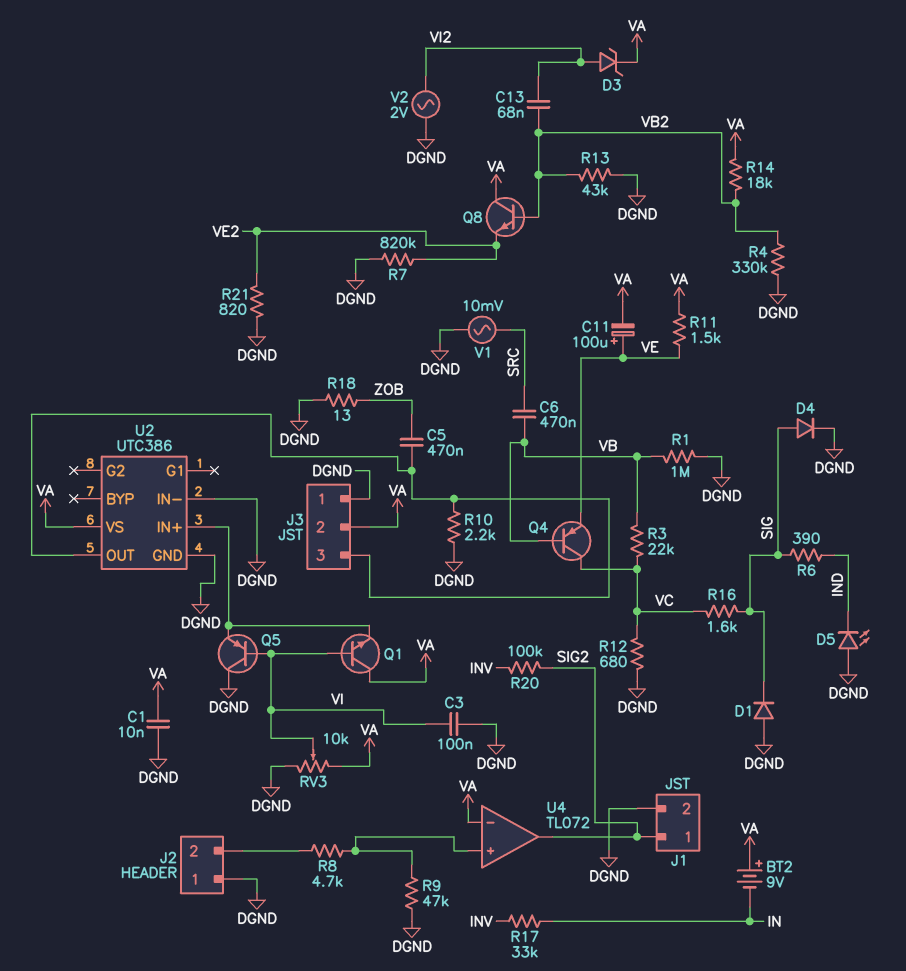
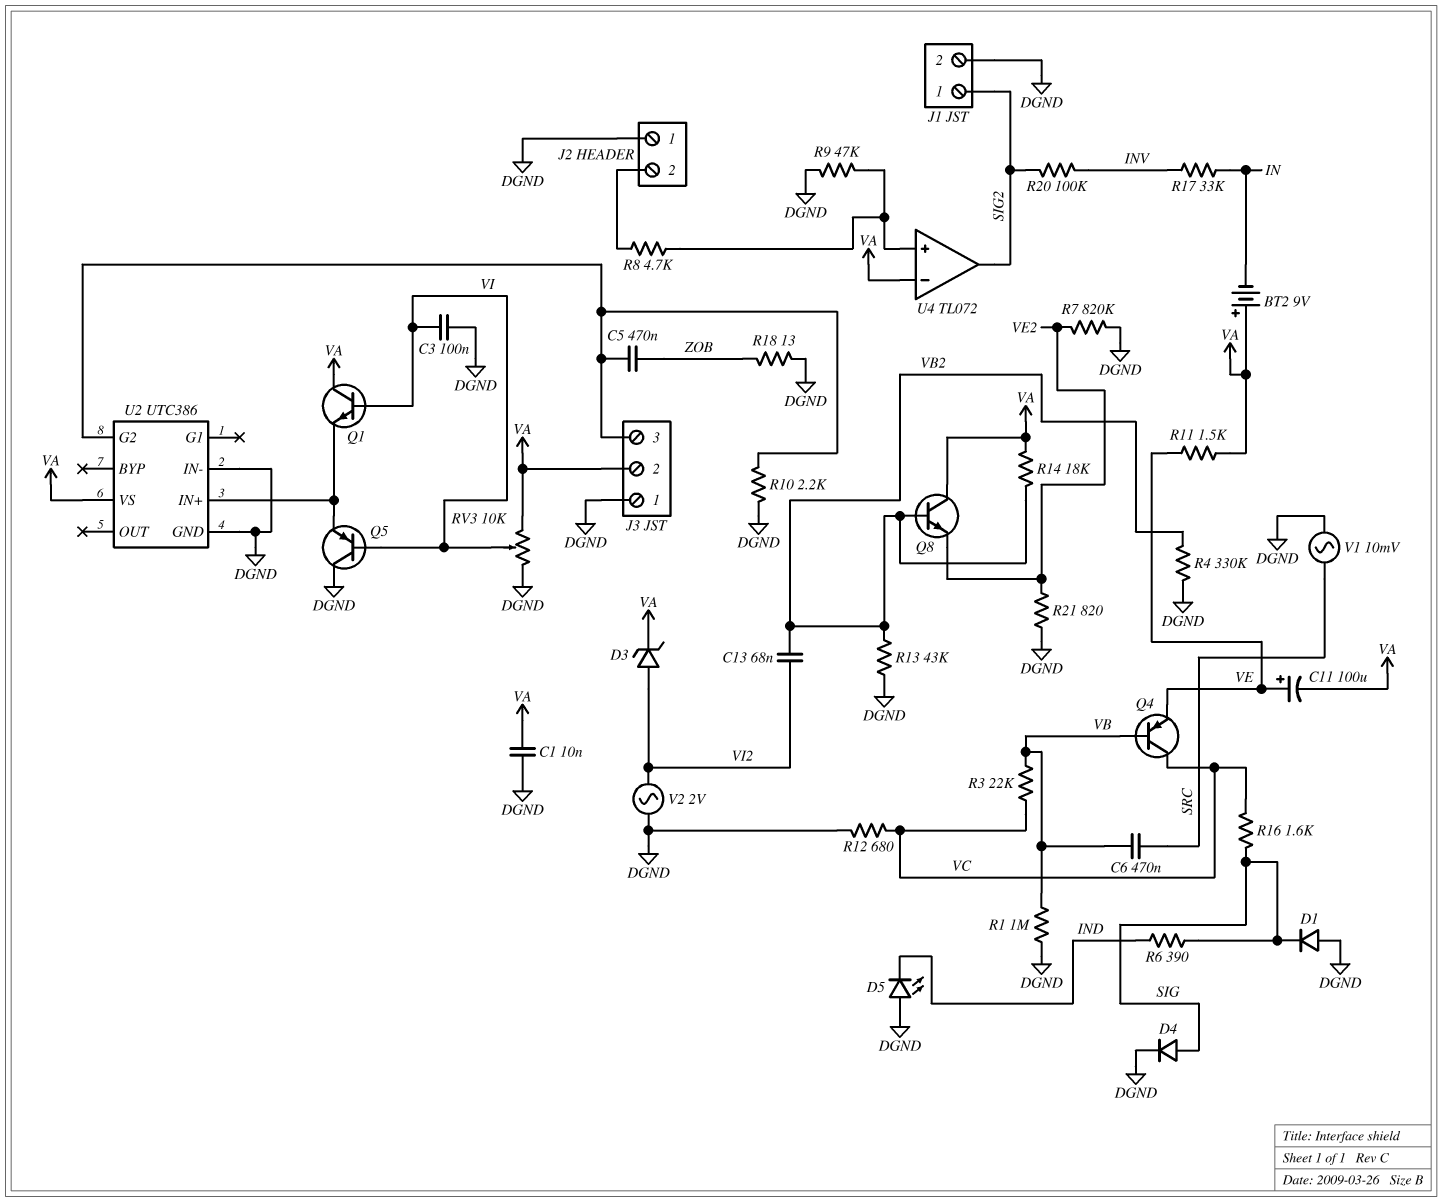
U2 pin G2: none -> J3/3
U2 pin OUT: J3/3 -> none

